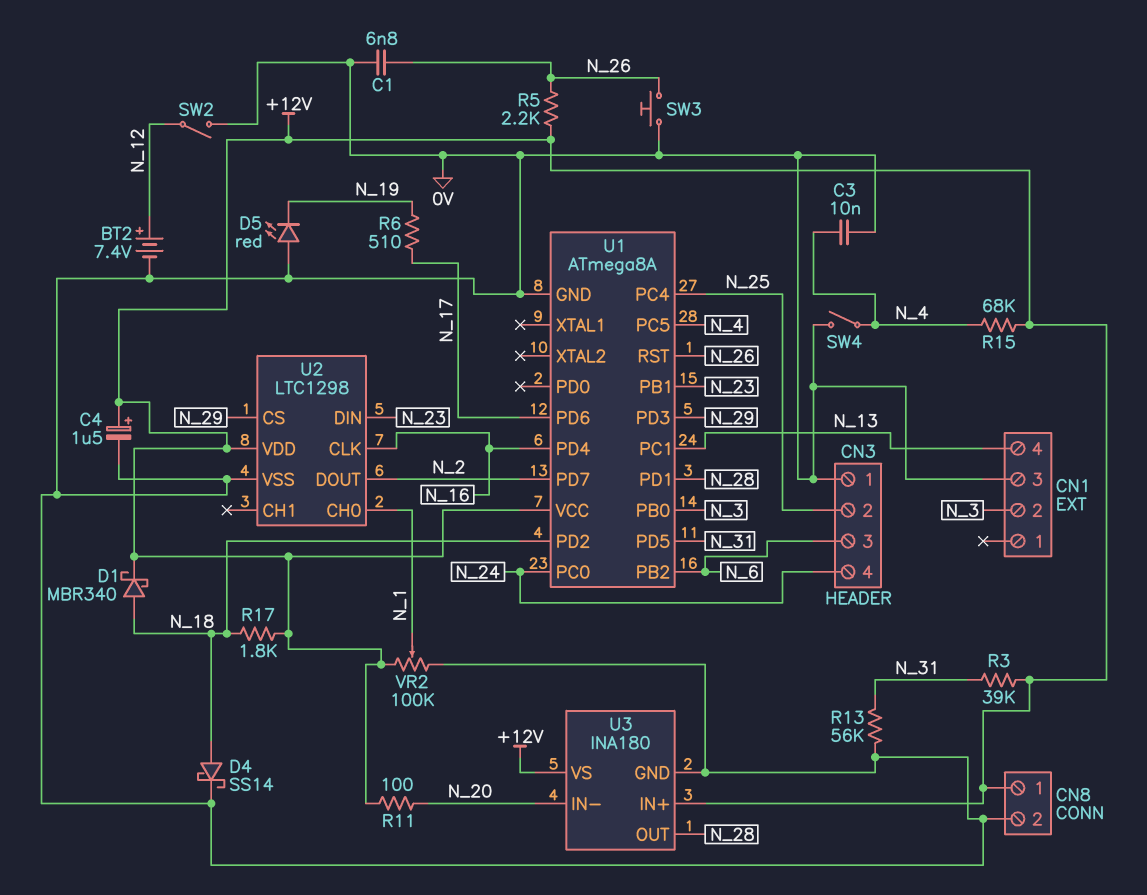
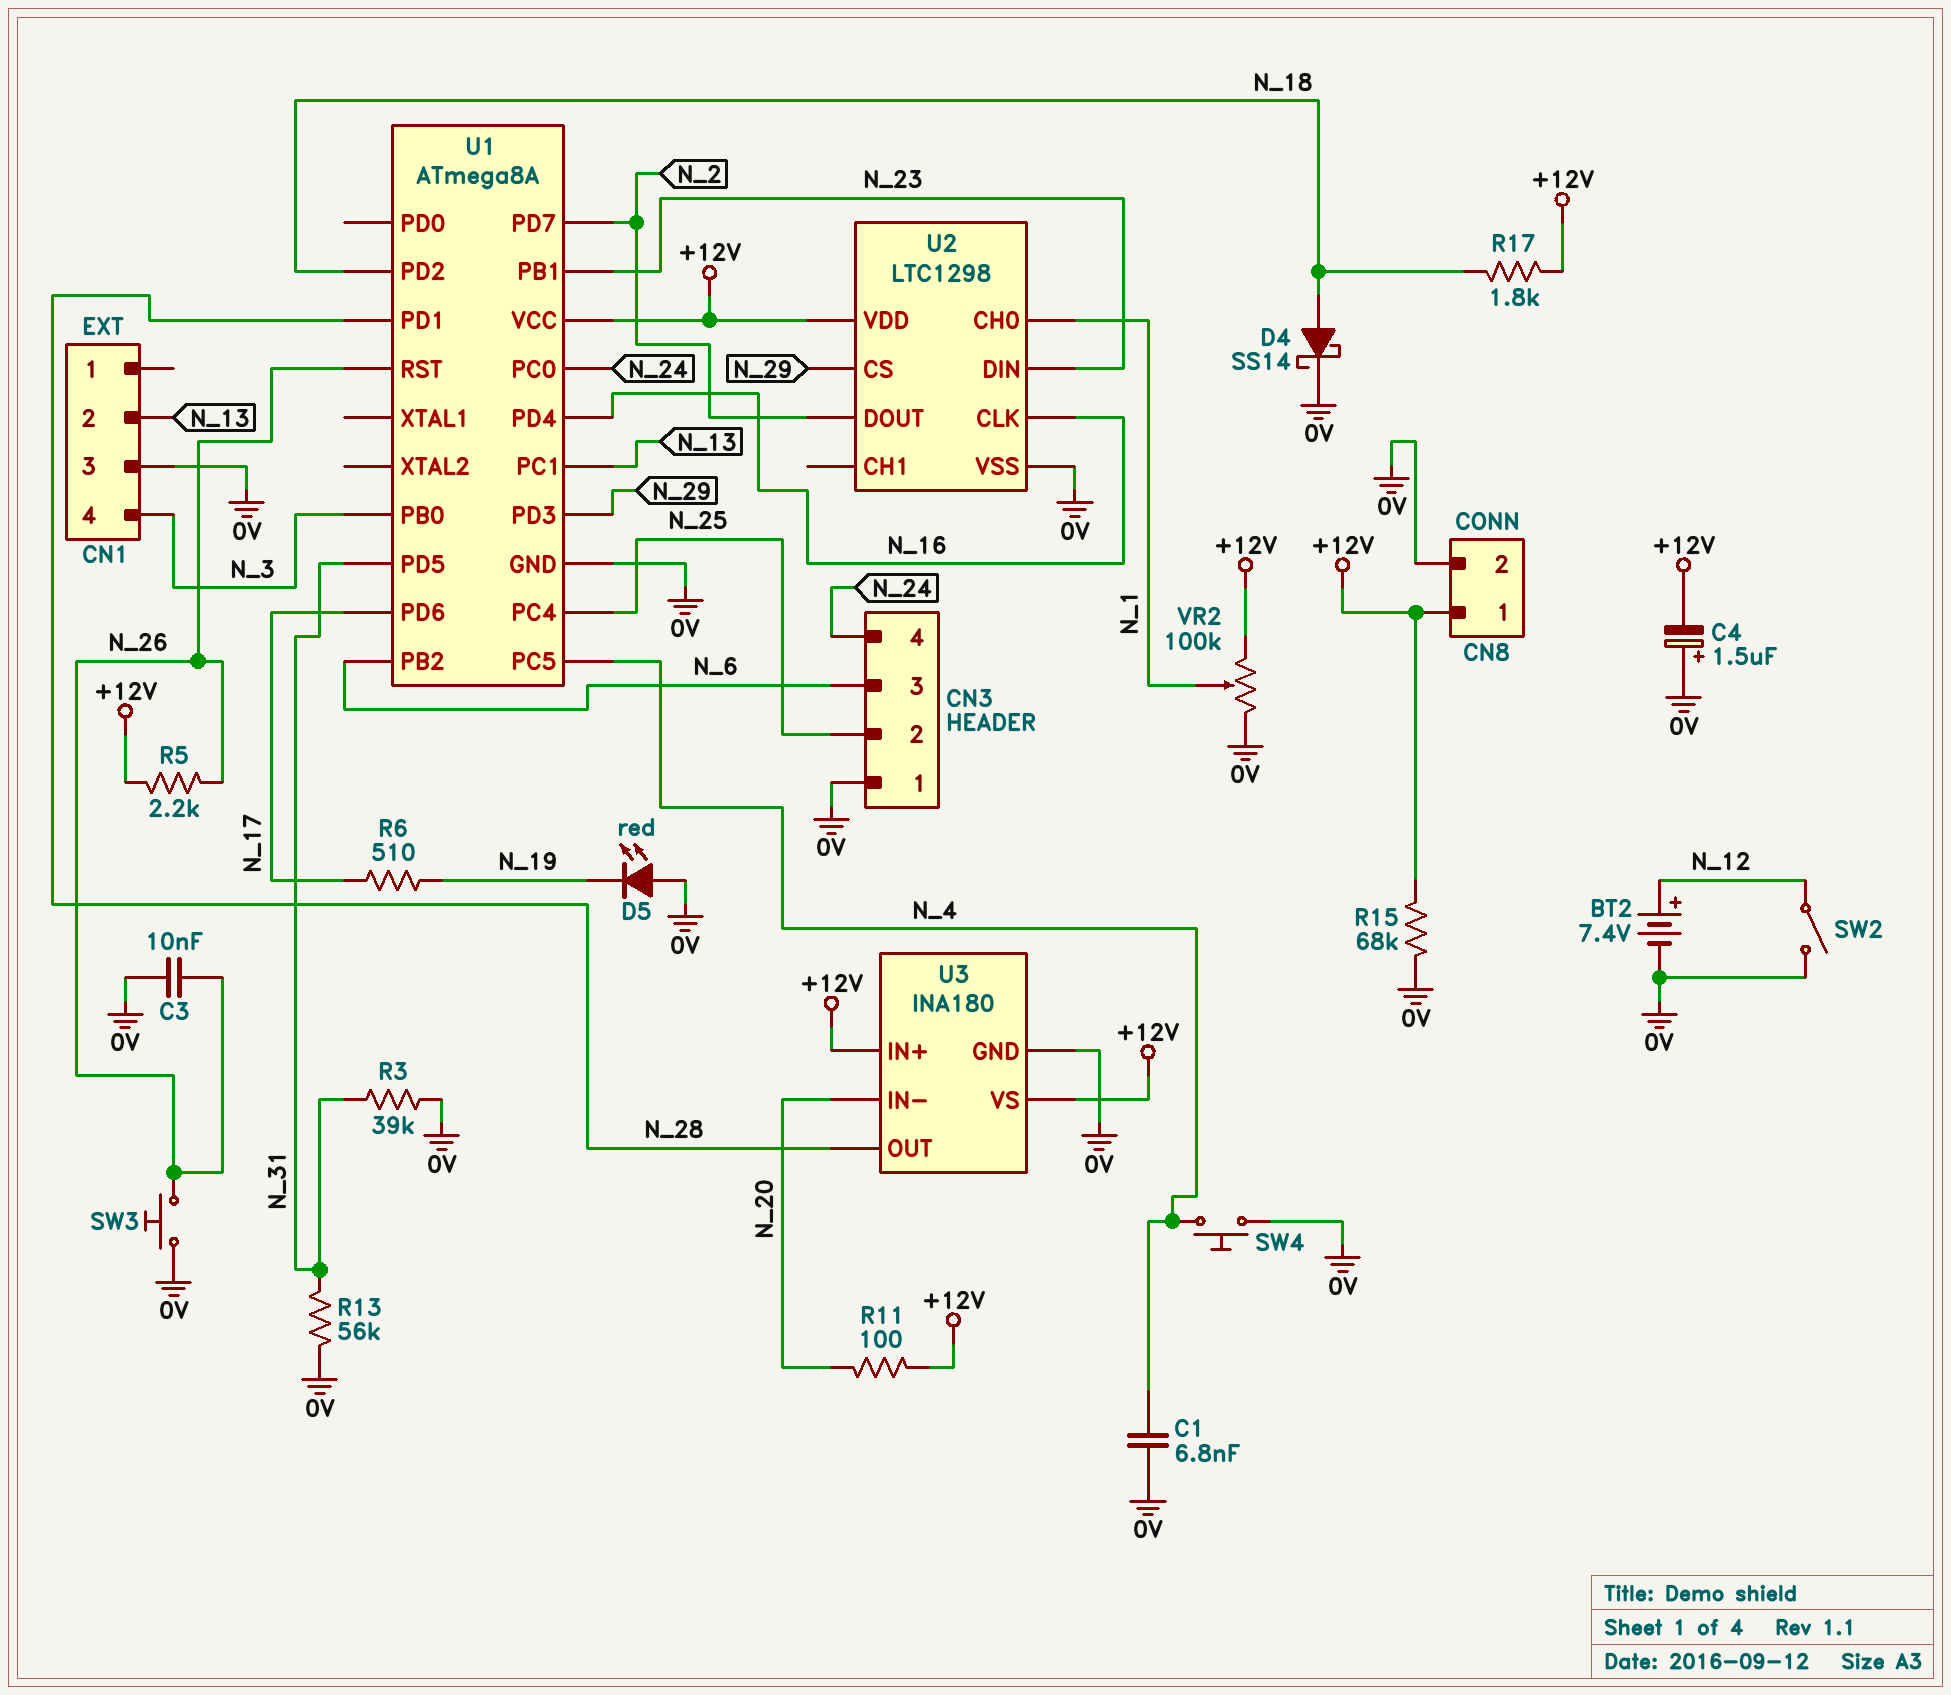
C1: 6.8nF (0V, N_26) -> 6.8nF (0V, N_4)
C3: 10nF (0V, N_4) -> 10nF (0V, N_26)
C4: 1.5uF (plus +12V, minus 0V) -> 1.5uF (plus 0V, minus +12V)
CN1 pin 2: N_3 -> N_13
CN1 pin 4: N_13 -> N_3
D1: schottky MBR340 (A N_18, K +12V) -> none
R3: 39k (+12V, N_31) -> 39k (0V, N_31)
R15: 68k (+12V, N_4) -> 68k (+12V, 0V)
SW4: switch (0V, N_4) -> button (0V, N_4)

